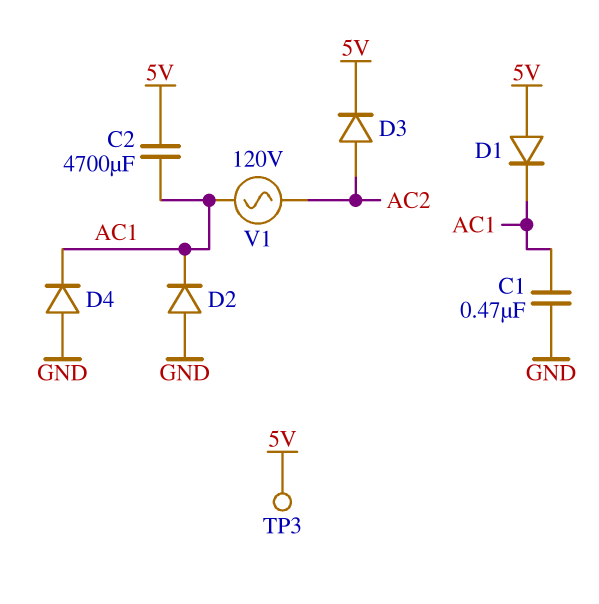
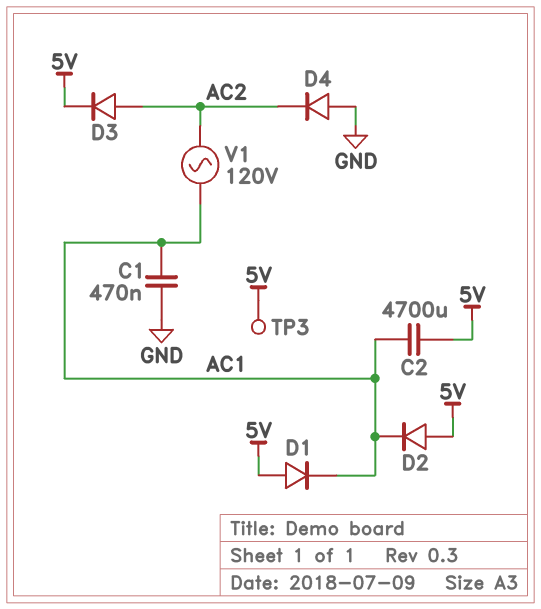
D2: diode (A GND, K AC1) -> diode (A 5V, K AC1)
D4: diode (A GND, K AC1) -> diode (A GND, K AC2)

